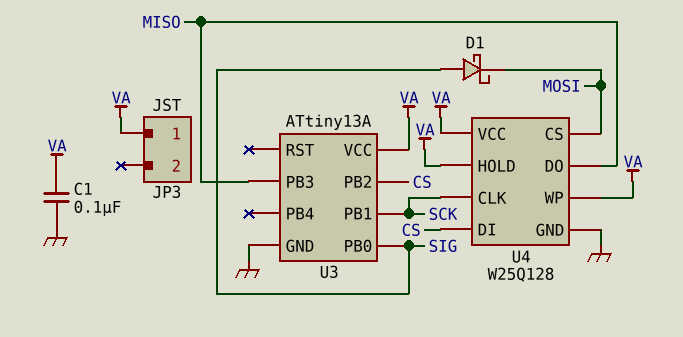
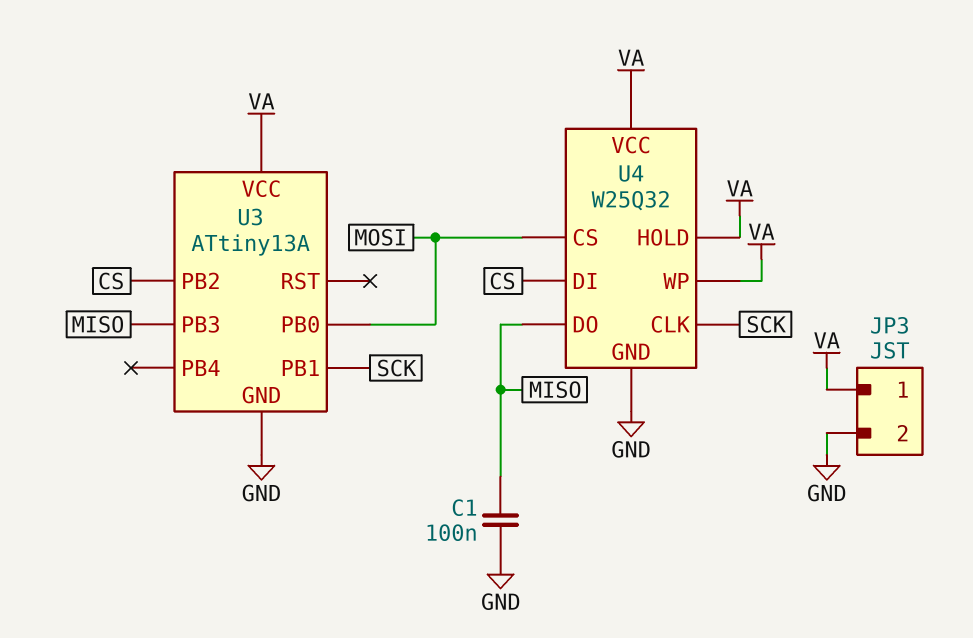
C1: 100nF (GND, VA) -> 100nF (GND, MISO)
D1: schottky (A SIG, K MOSI) -> none
JP3 pin 2: none -> GND
U3 pin PB0: SIG -> MOSI
U4: W25Q128 -> W25Q32

